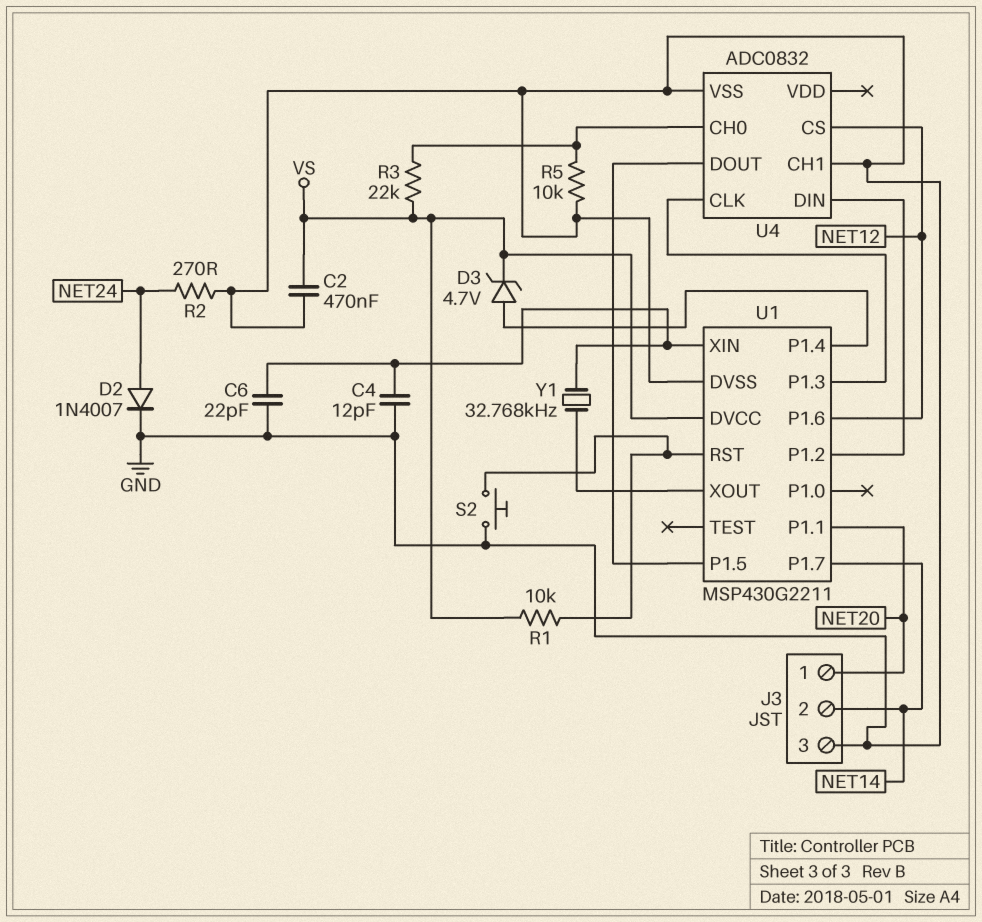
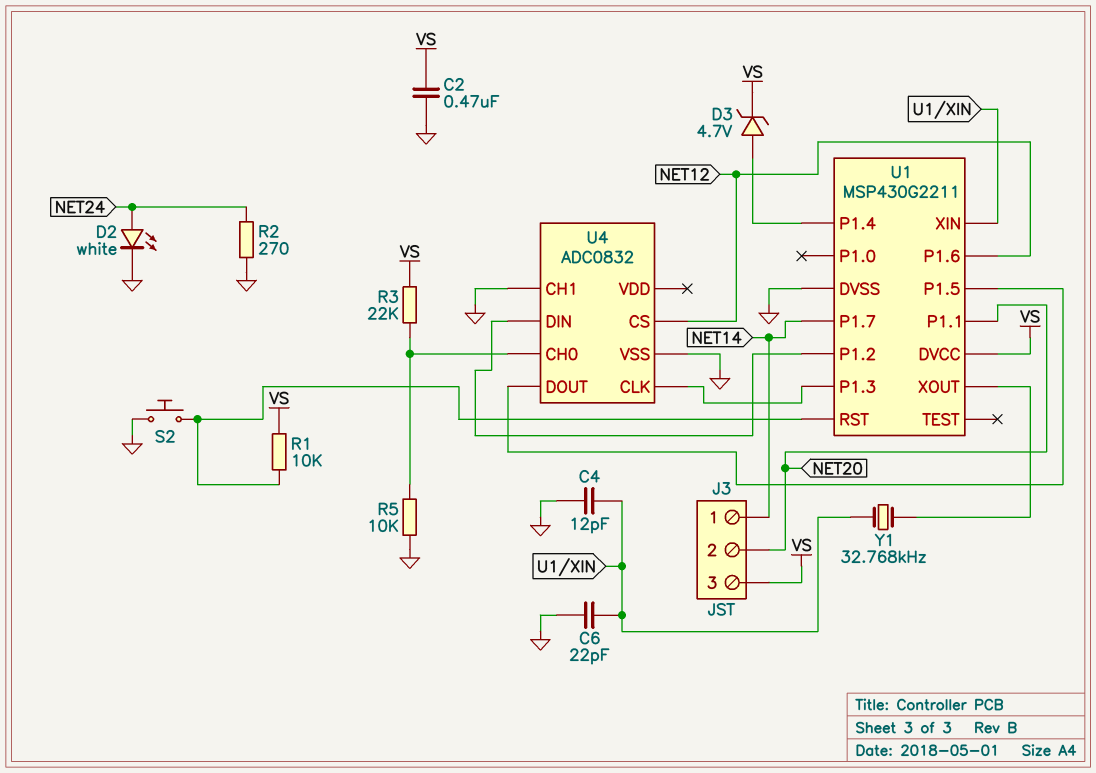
D2: diode 1N4007 (A NET24, K GND) -> LED white (A NET24, K GND)
J3 pin 1: NET20 -> NET14
J3 pin 2: NET14 -> NET20
J3 pin 3: GND -> VS

